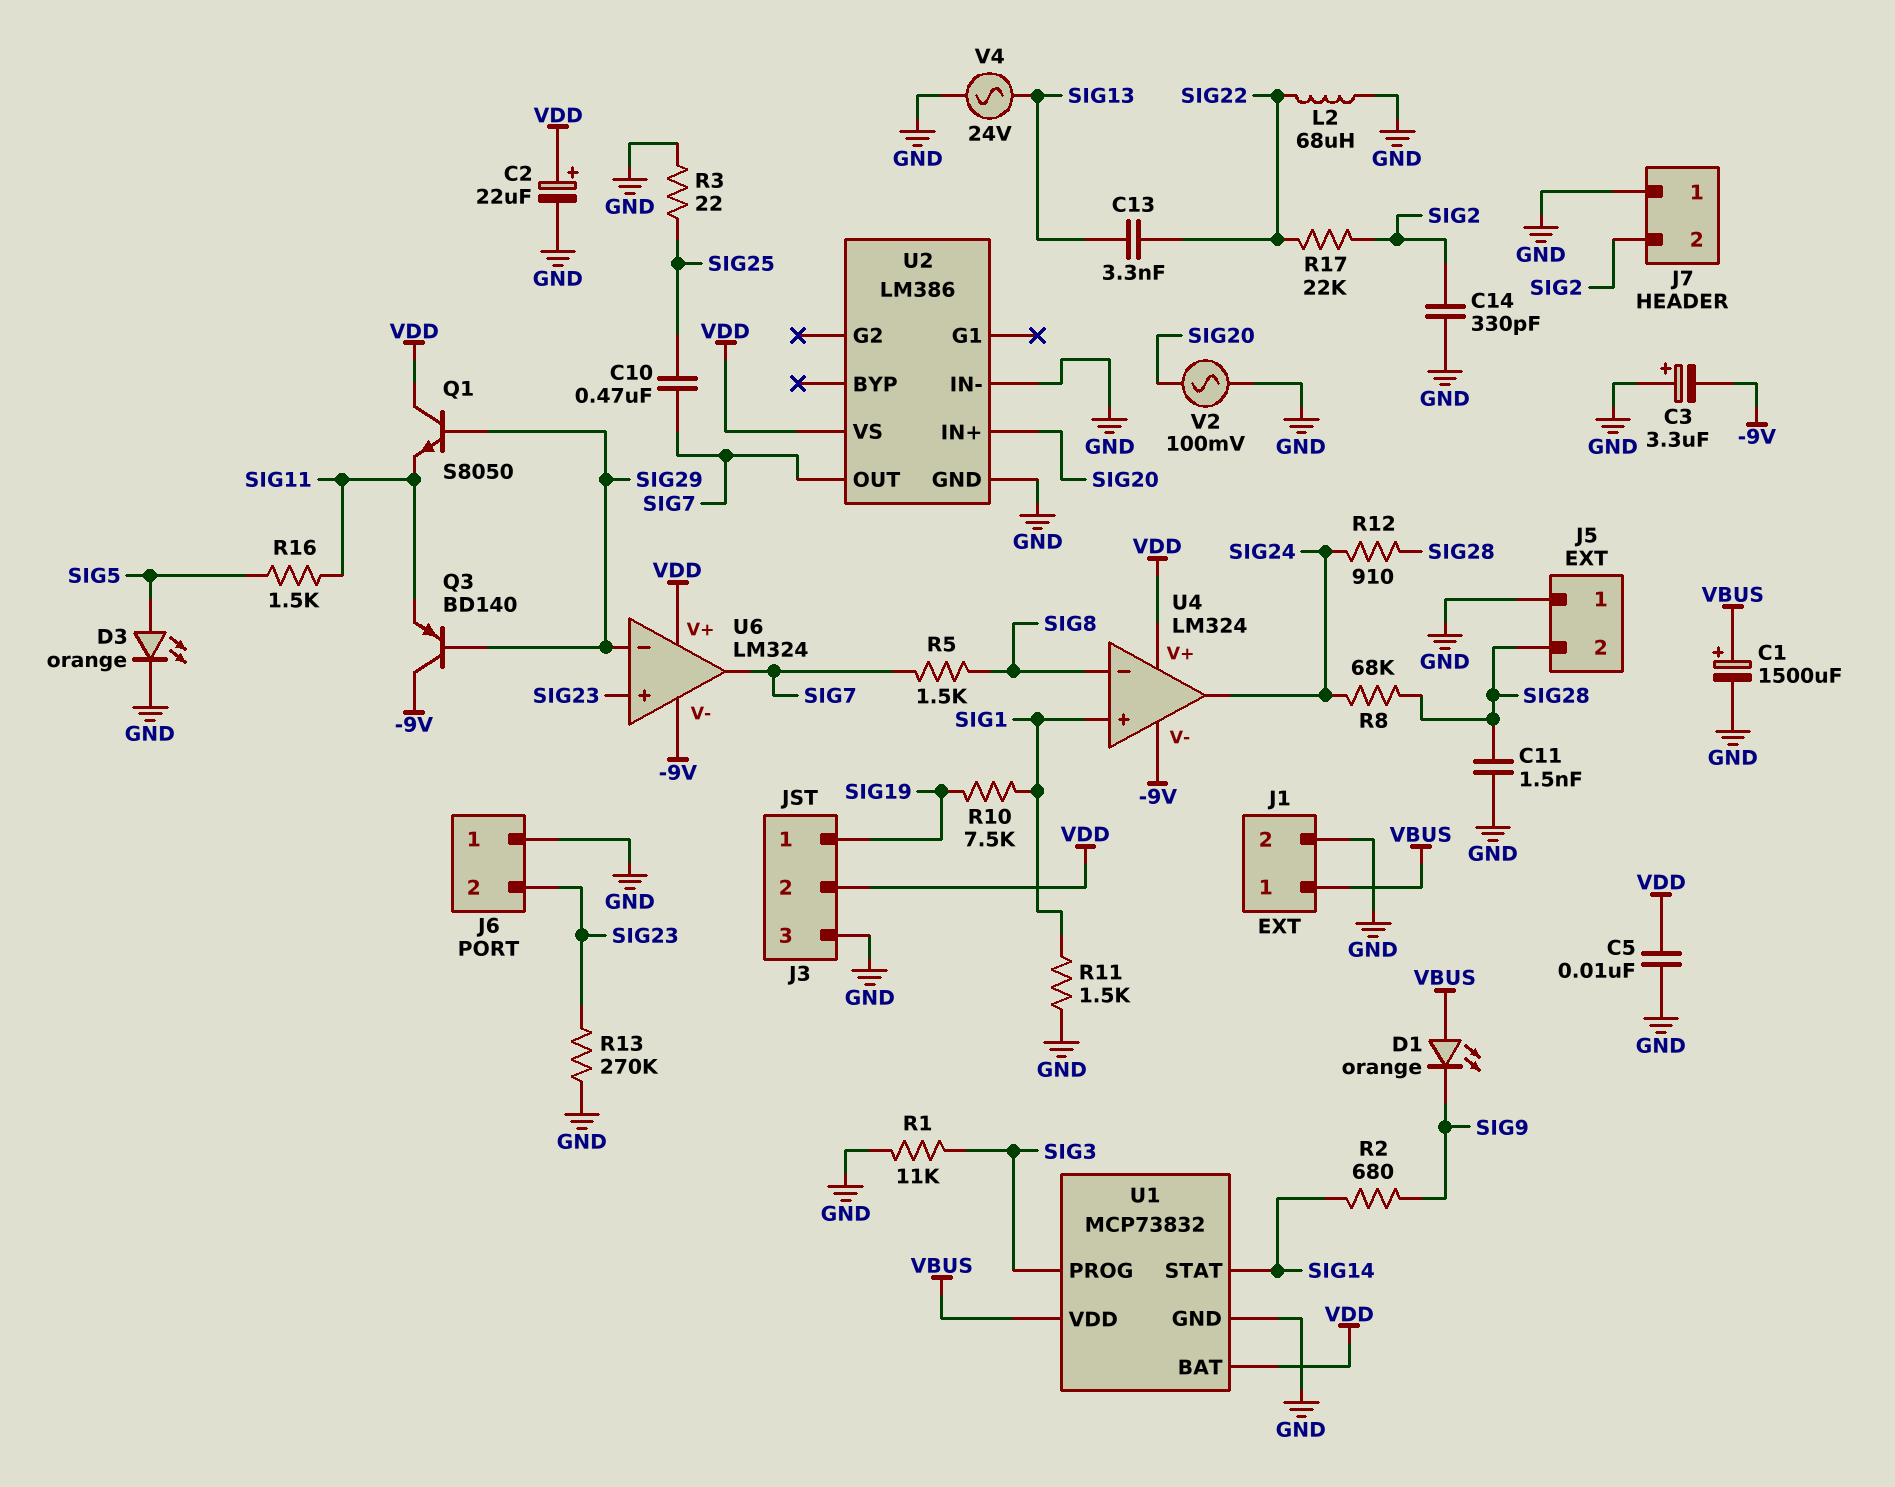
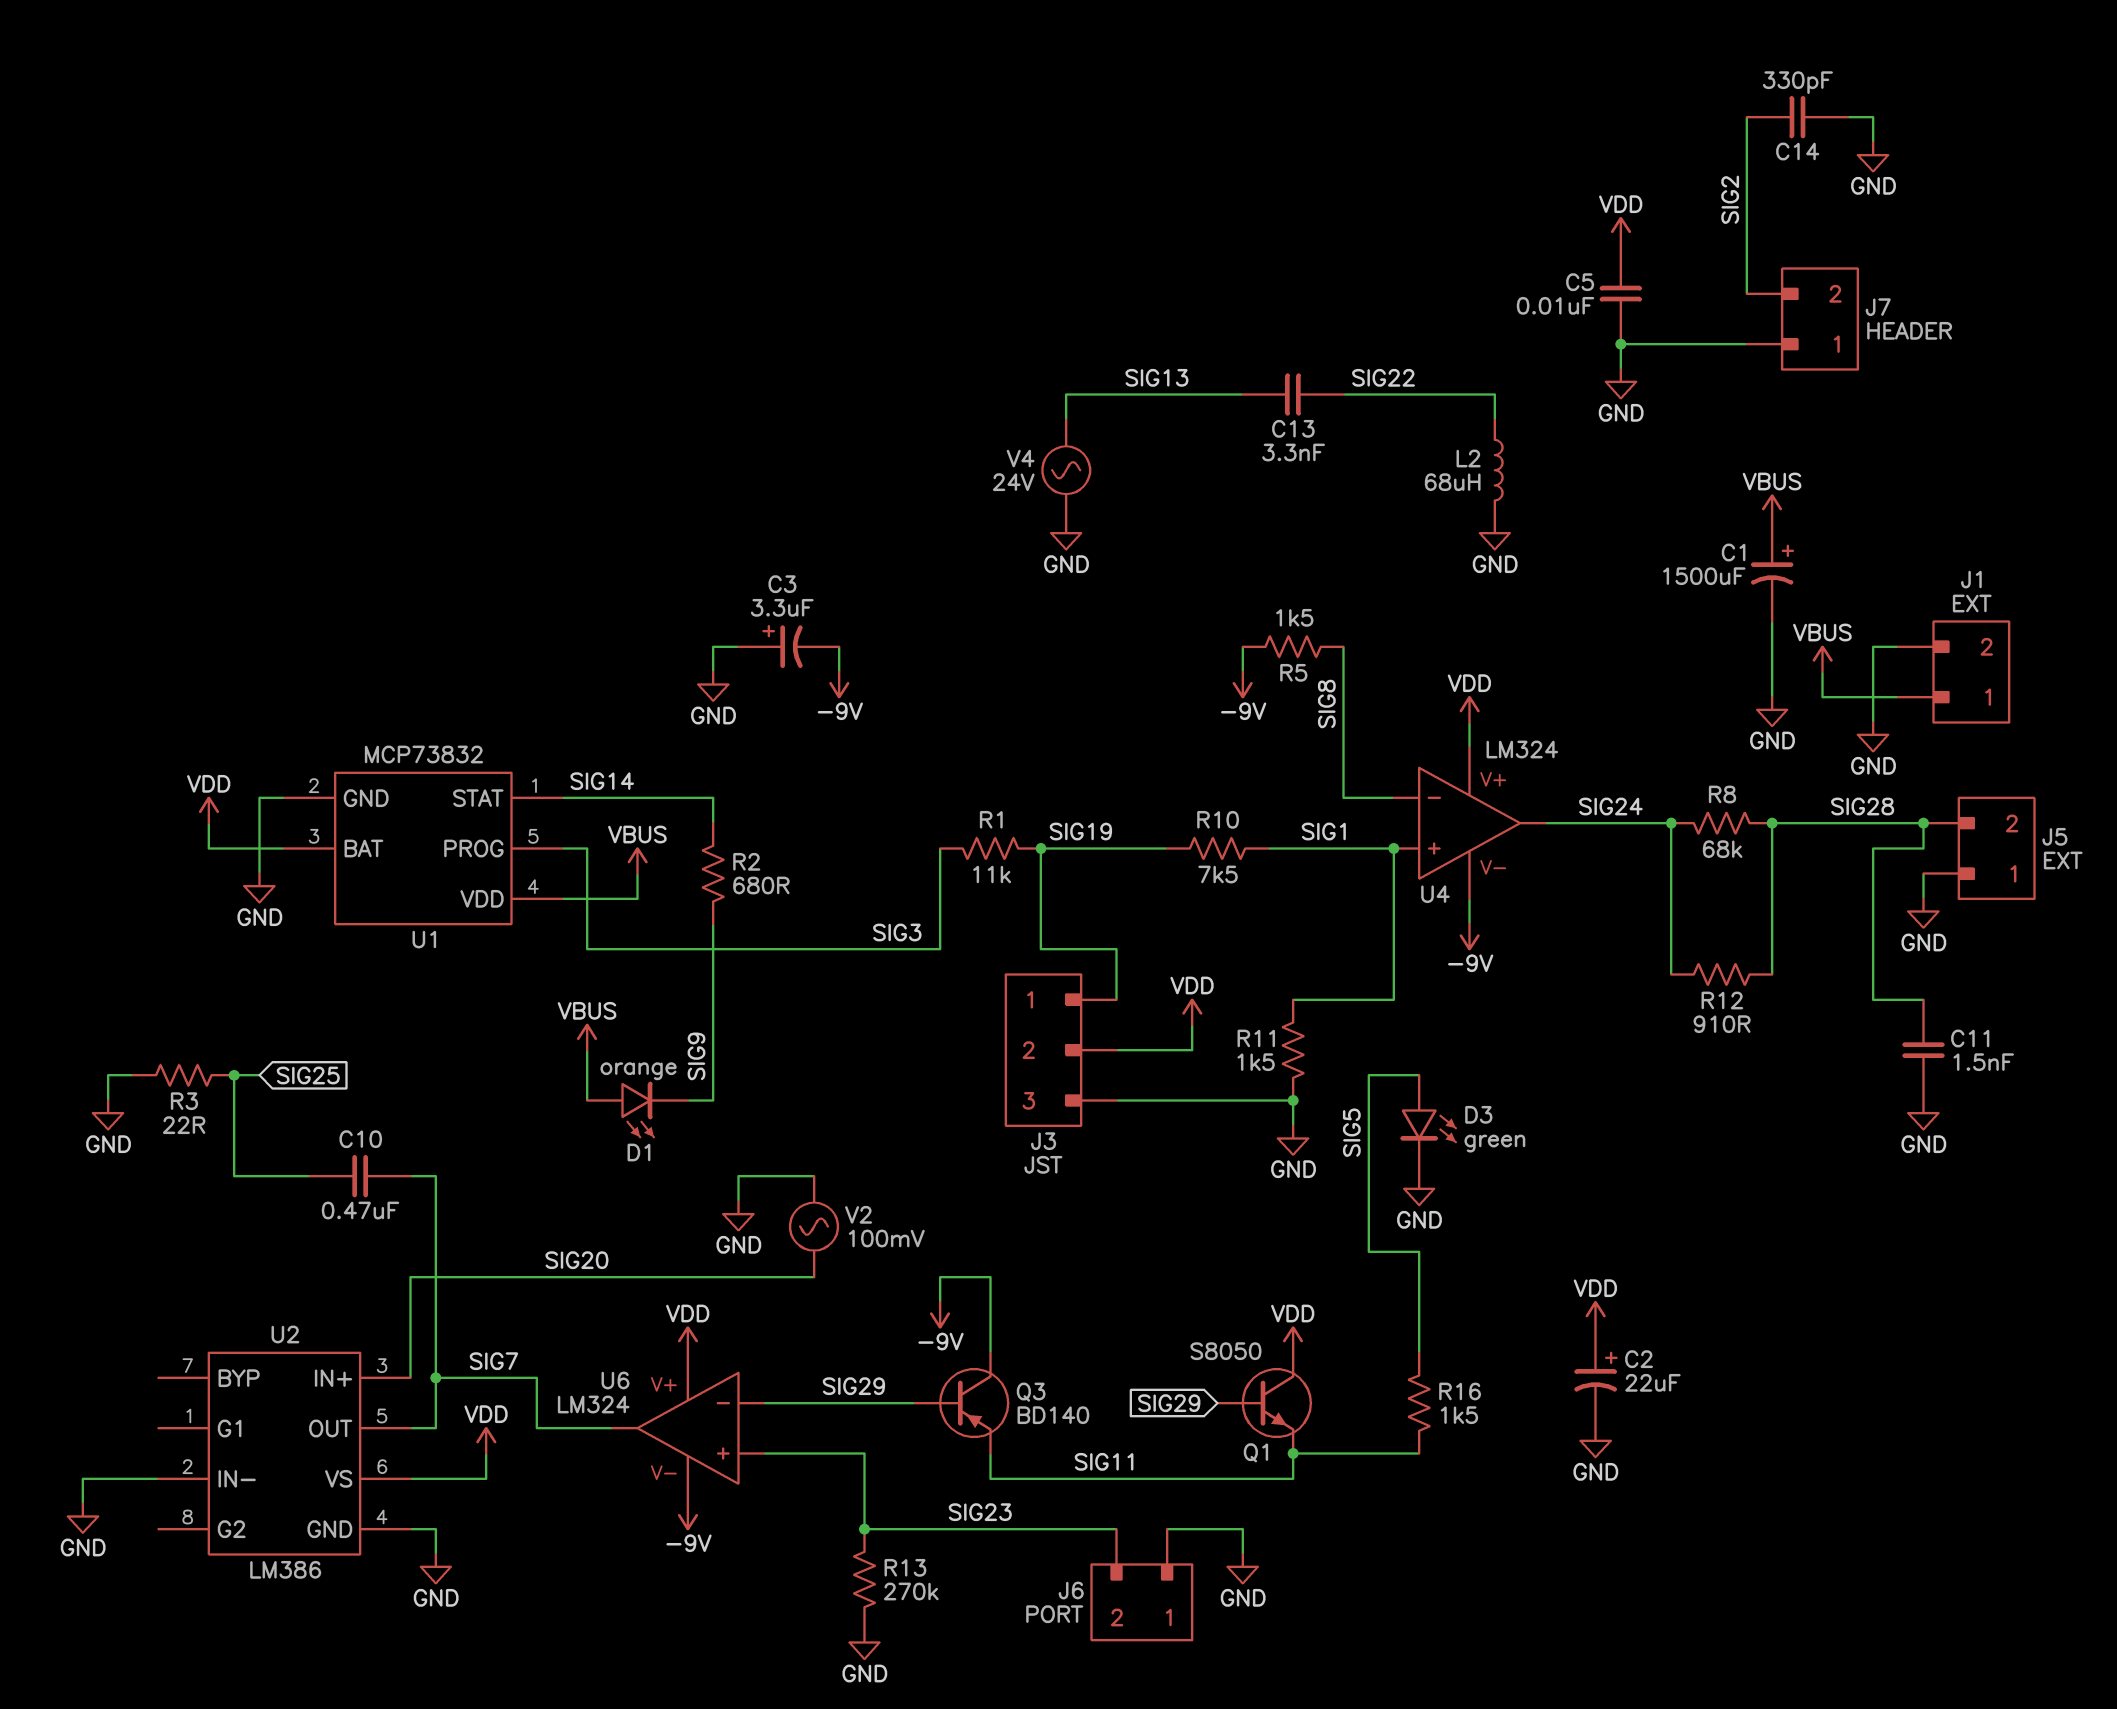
D3: LED orange (A SIG5, K GND) -> LED green (A SIG5, K GND)
R1: 11k (GND, SIG3) -> 11k (SIG3, SIG19)
R5: 1.5k (SIG7, SIG8) -> 1.5k (-9V, SIG8)
R17: 22k (SIG2, SIG22) -> none

